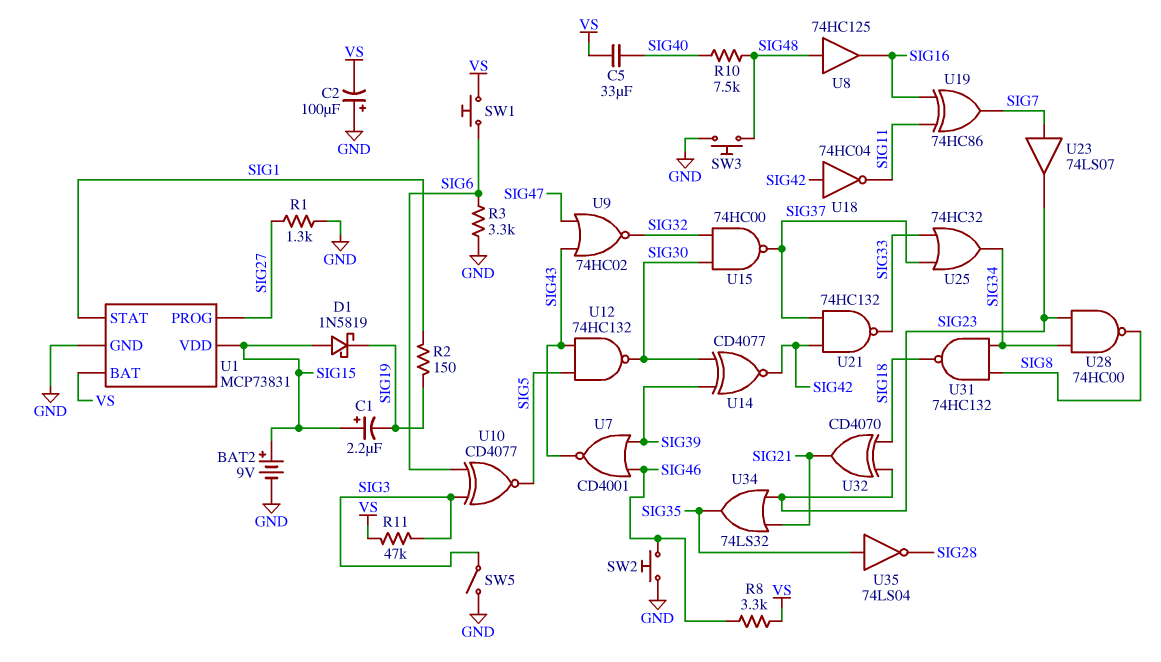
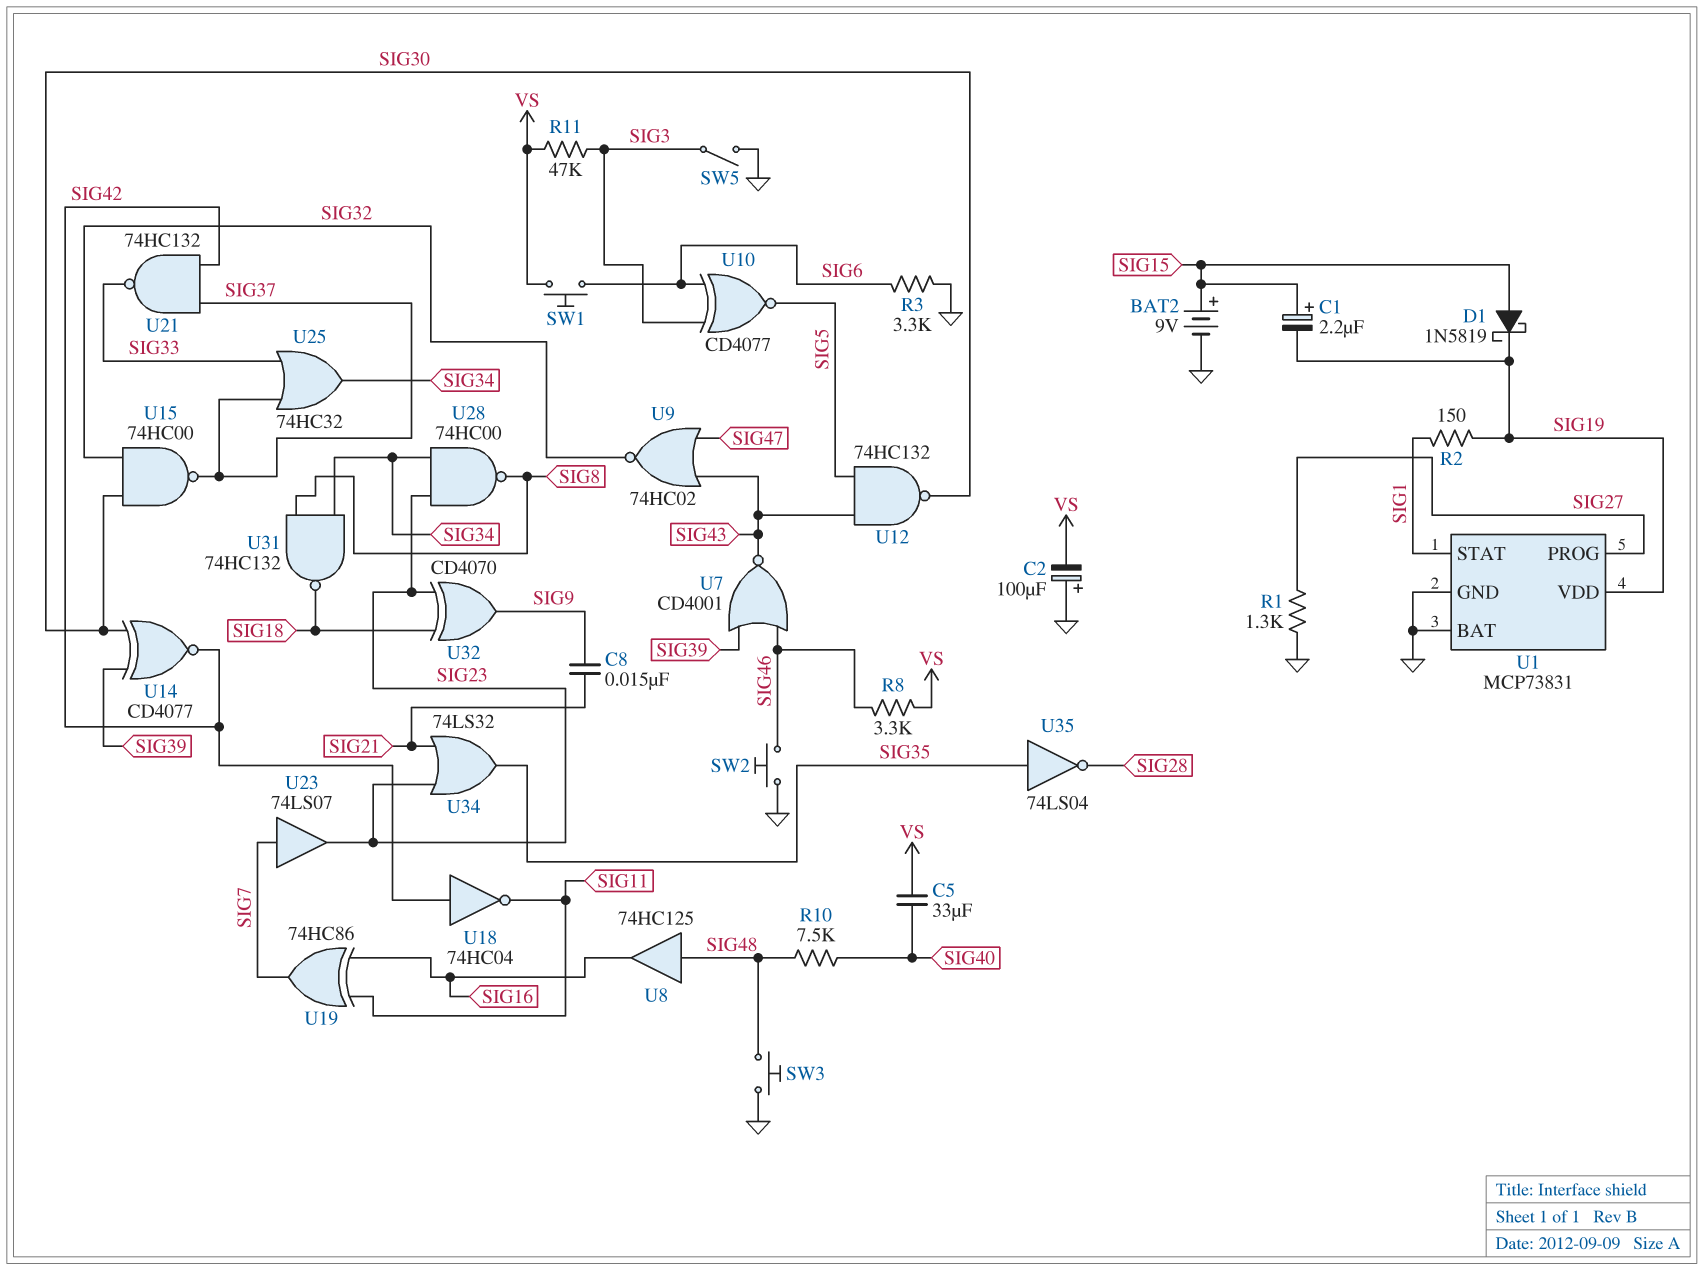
C8: none -> 15nF (SIG9, SIG21)
U1 pin BAT: VS -> GND
U1 pin VDD: SIG15 -> SIG19
U32: XOR CD4070 (in SIG18, in SIG23, out SIG21) -> XOR CD4070 (in SIG18, in SIG23, out SIG9)

